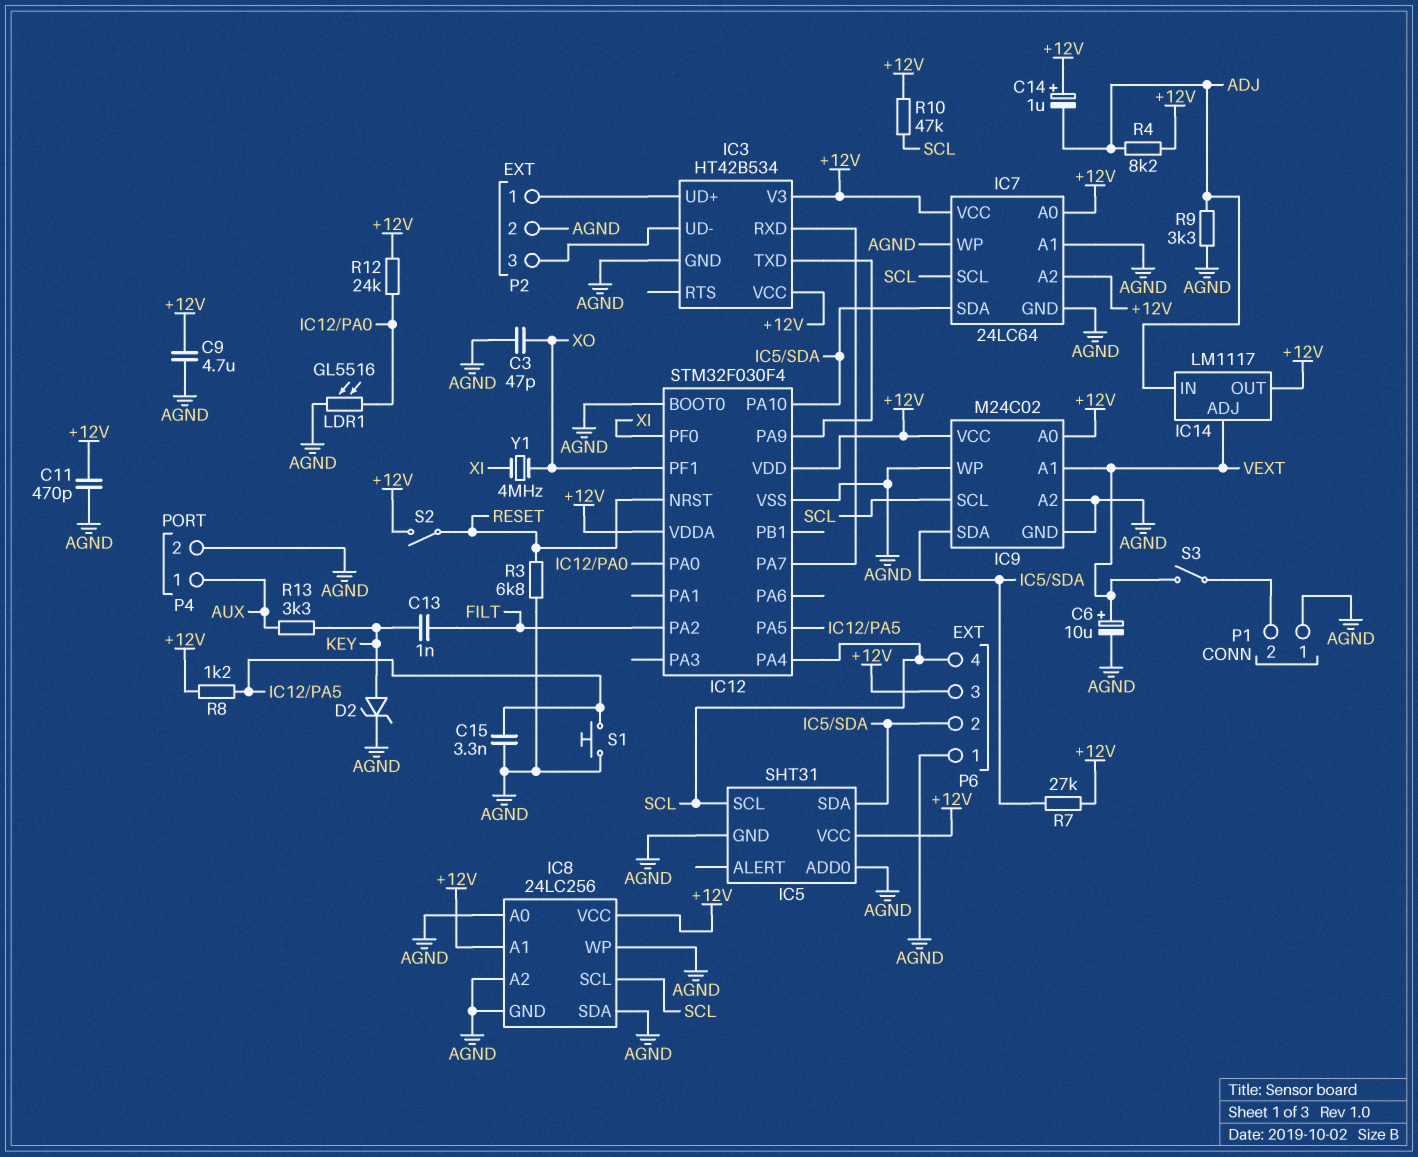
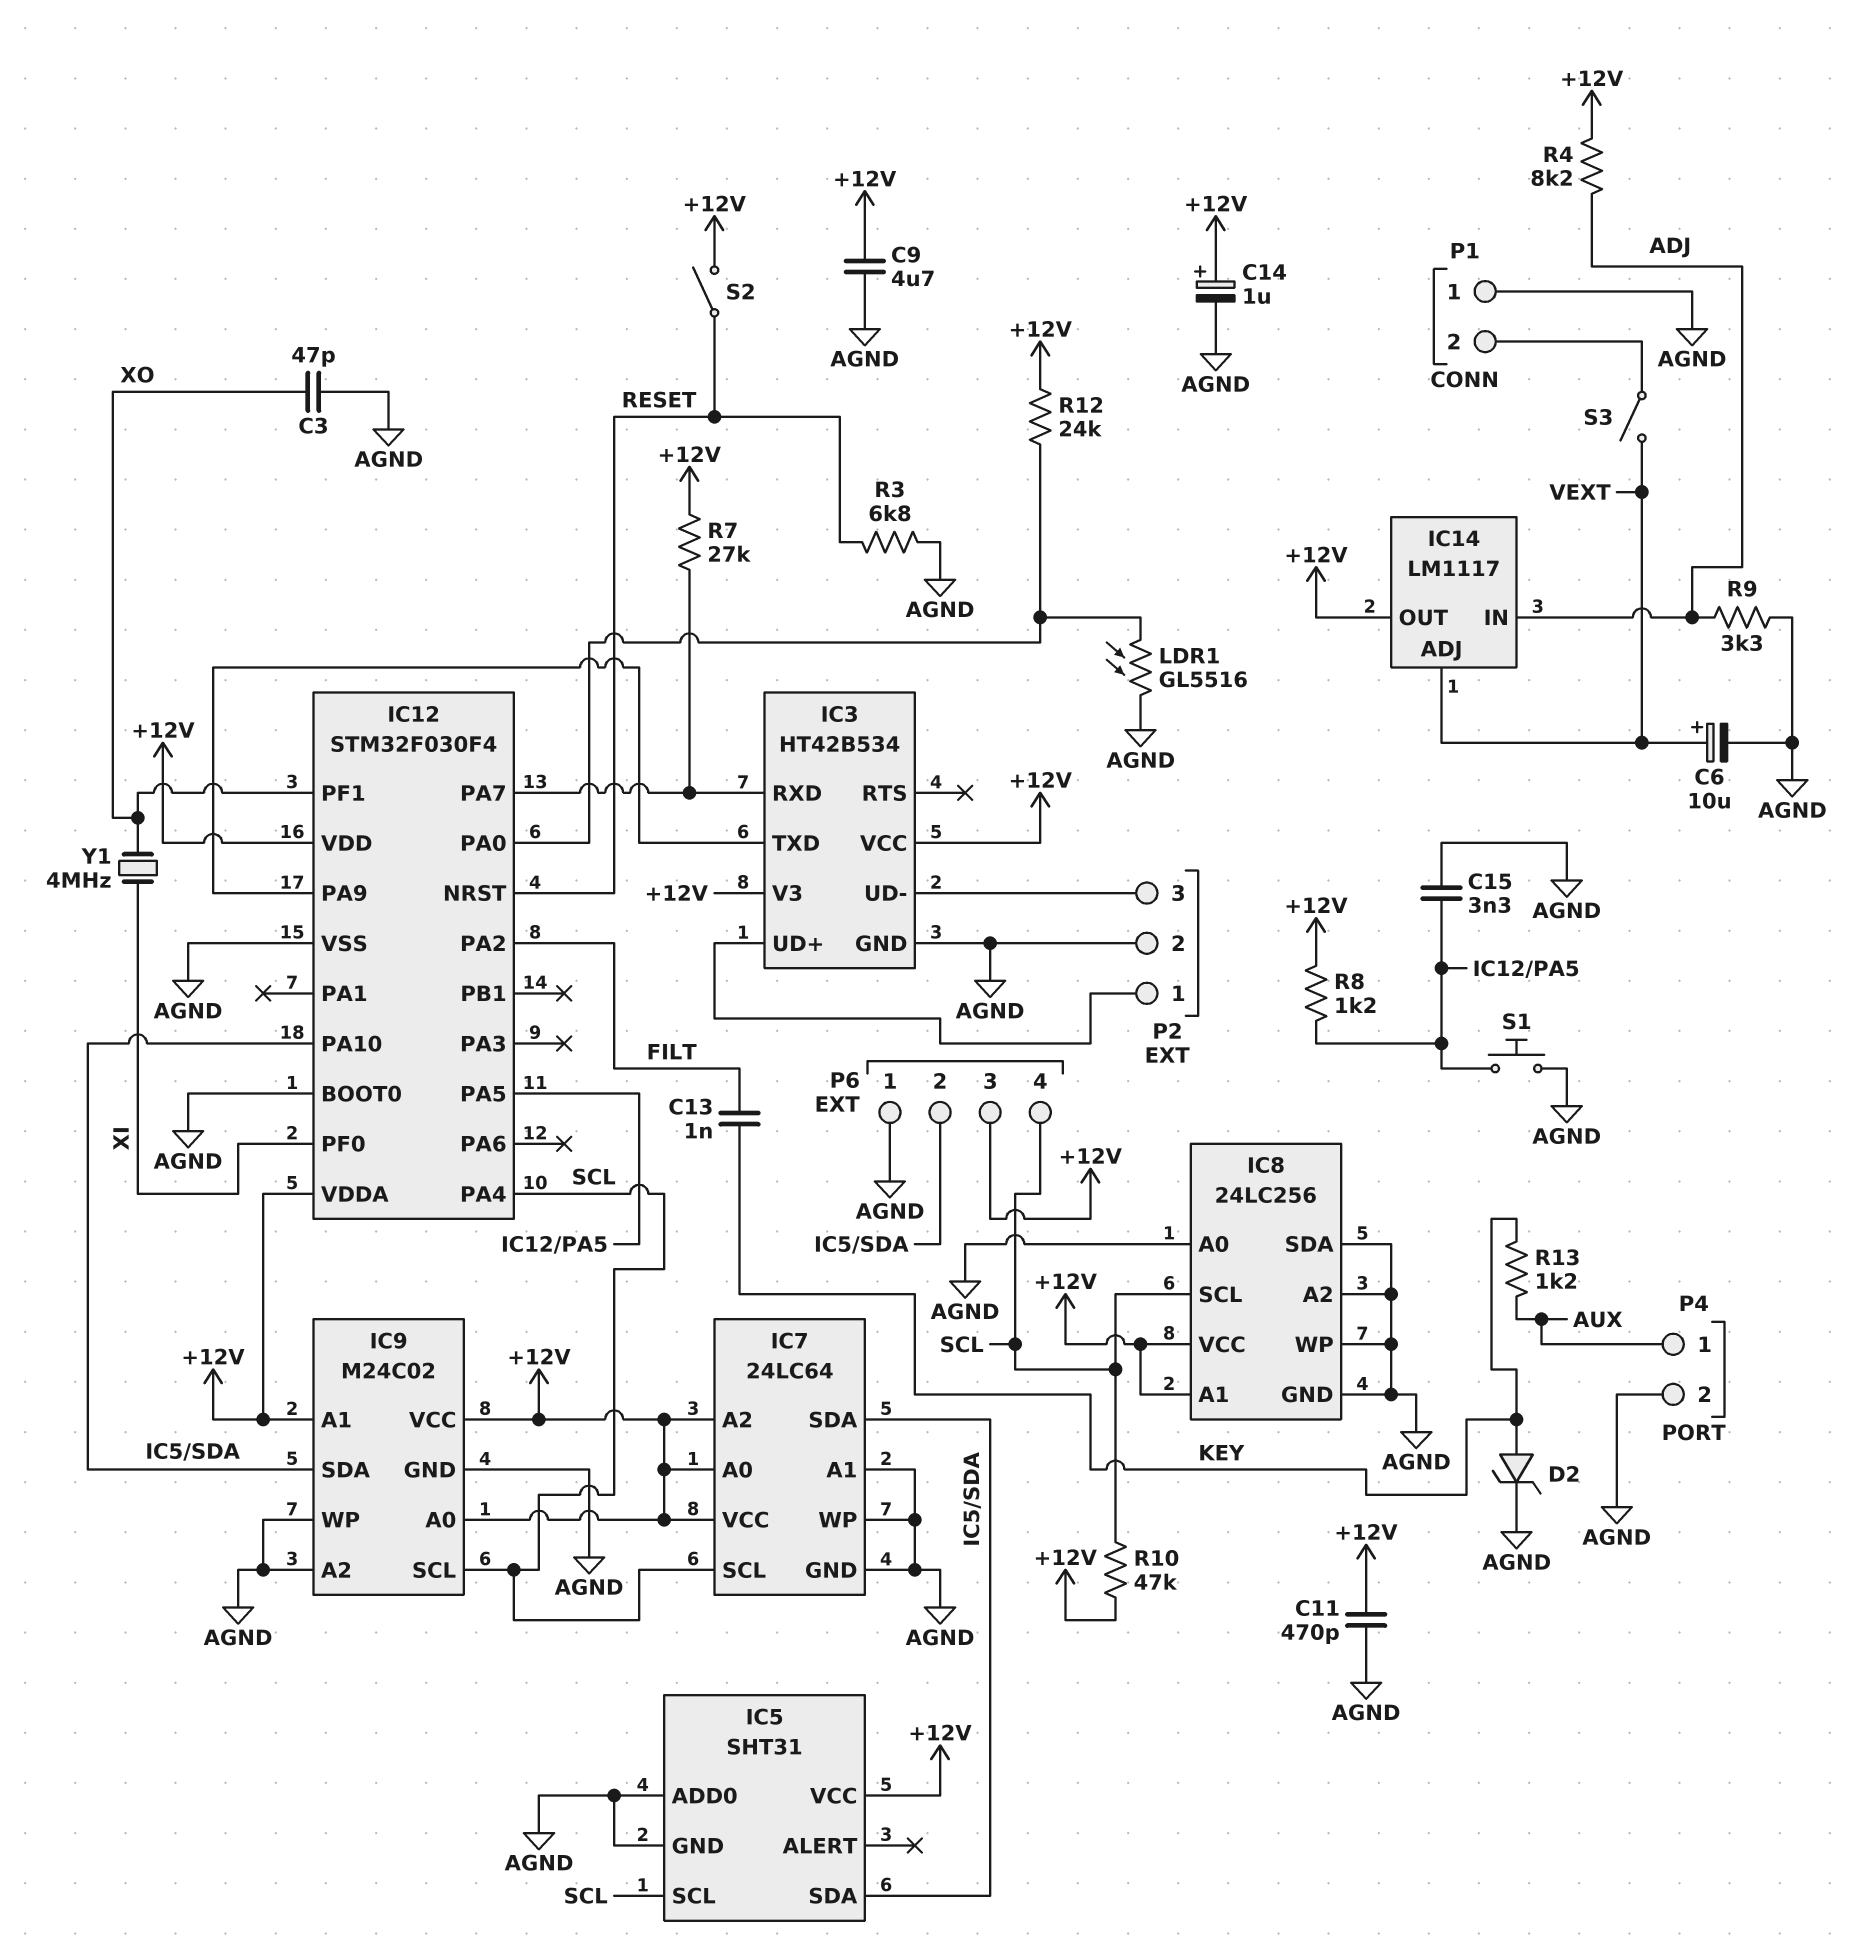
C14: 1uF (plus +12V, minus ADJ) -> 1uF (plus +12V, minus AGND)
IC9 pin A1: VEXT -> +12V
R7: 27k (+12V, IC5/SDA) -> 27k (+12V, IC3/RXD)
R13: 3.3k (AUX, KEY) -> 1.2k (AUX, KEY)

